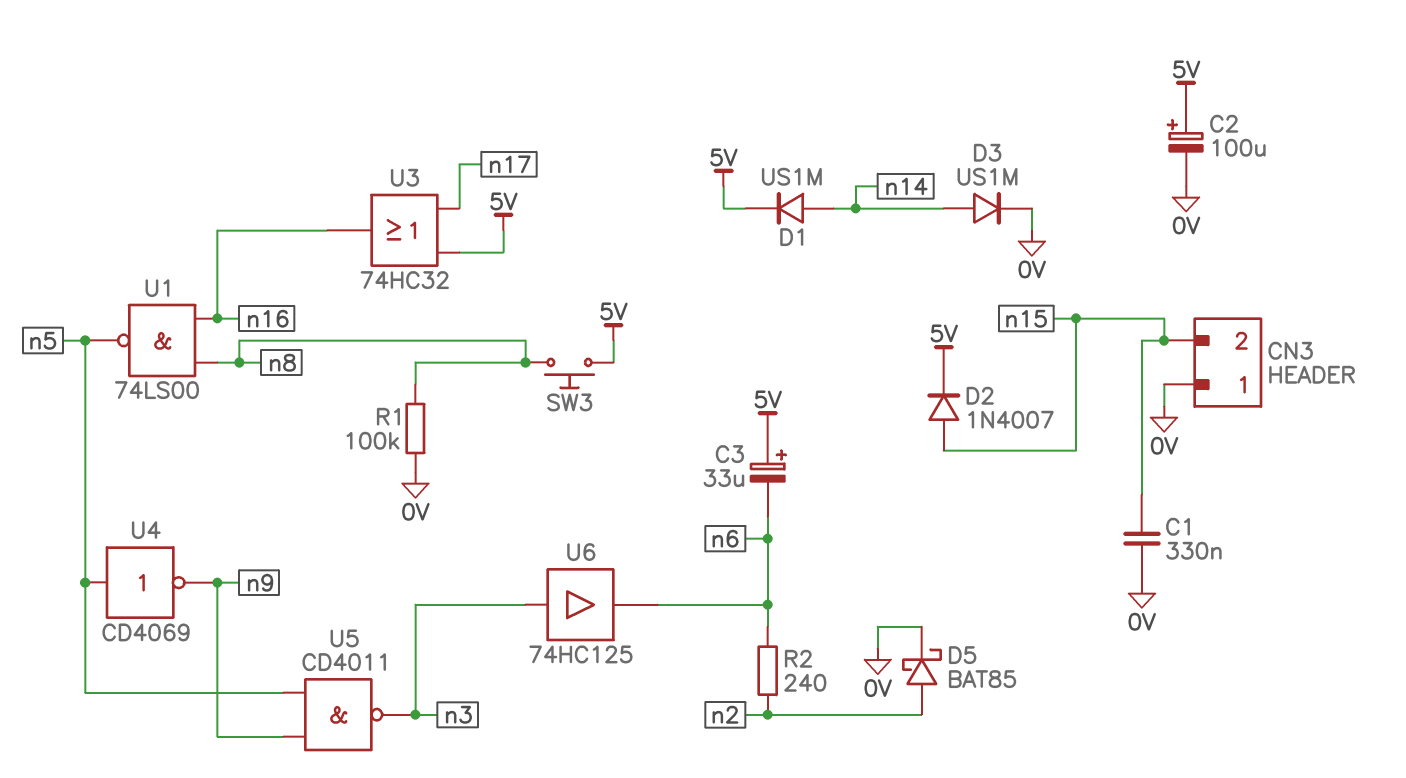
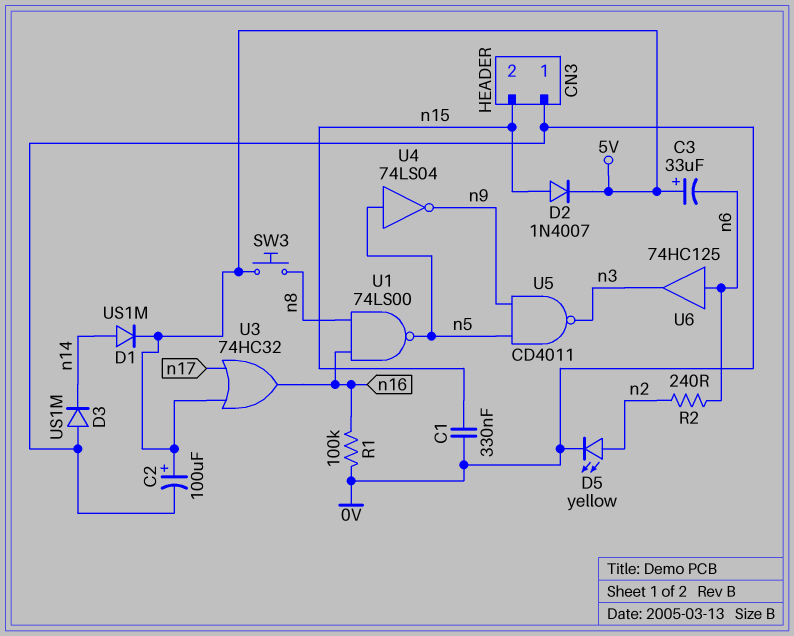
D3: diode US1M (A n14, K 0V) -> diode US1M (A 0V, K n14)
D5: schottky BAT85 (A n2, K 0V) -> LED yellow (A n2, K 0V)
R1: 100k (0V, n8) -> 100k (0V, n16)
U4: NOT CD4069 (in n5, out n9) -> NOT 74LS04 (in n5, out n9)
U6: buffer 74HC125 (in n3, out n6) -> buffer 74HC125 (in n6, out n3)

